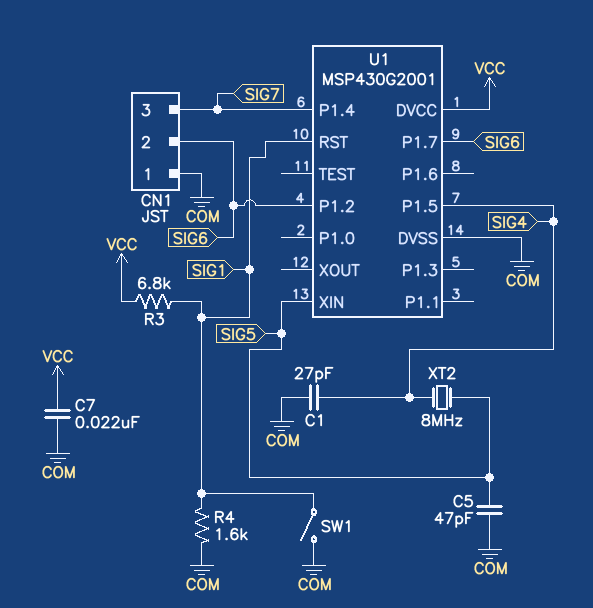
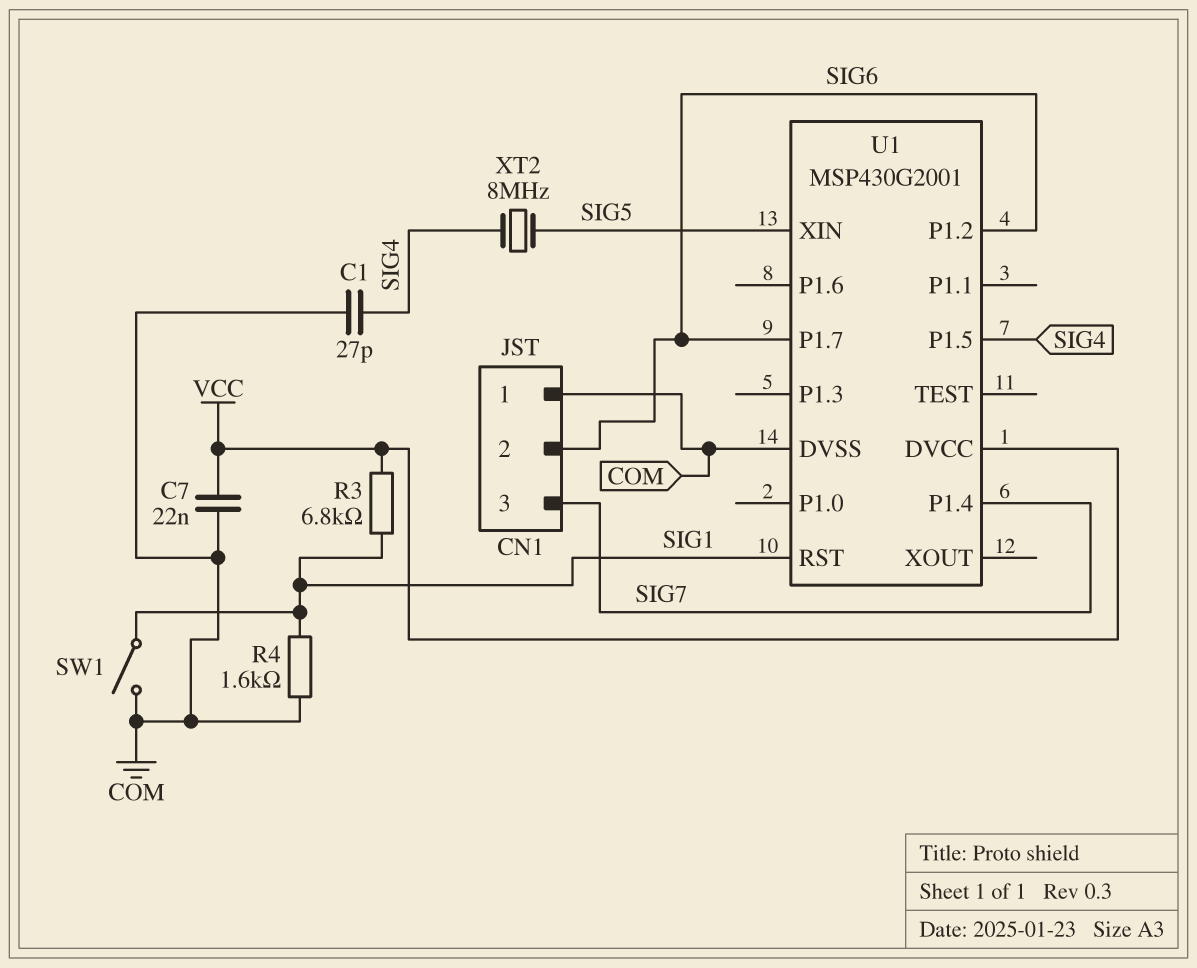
C5: 47pF (COM, SIG5) -> none

